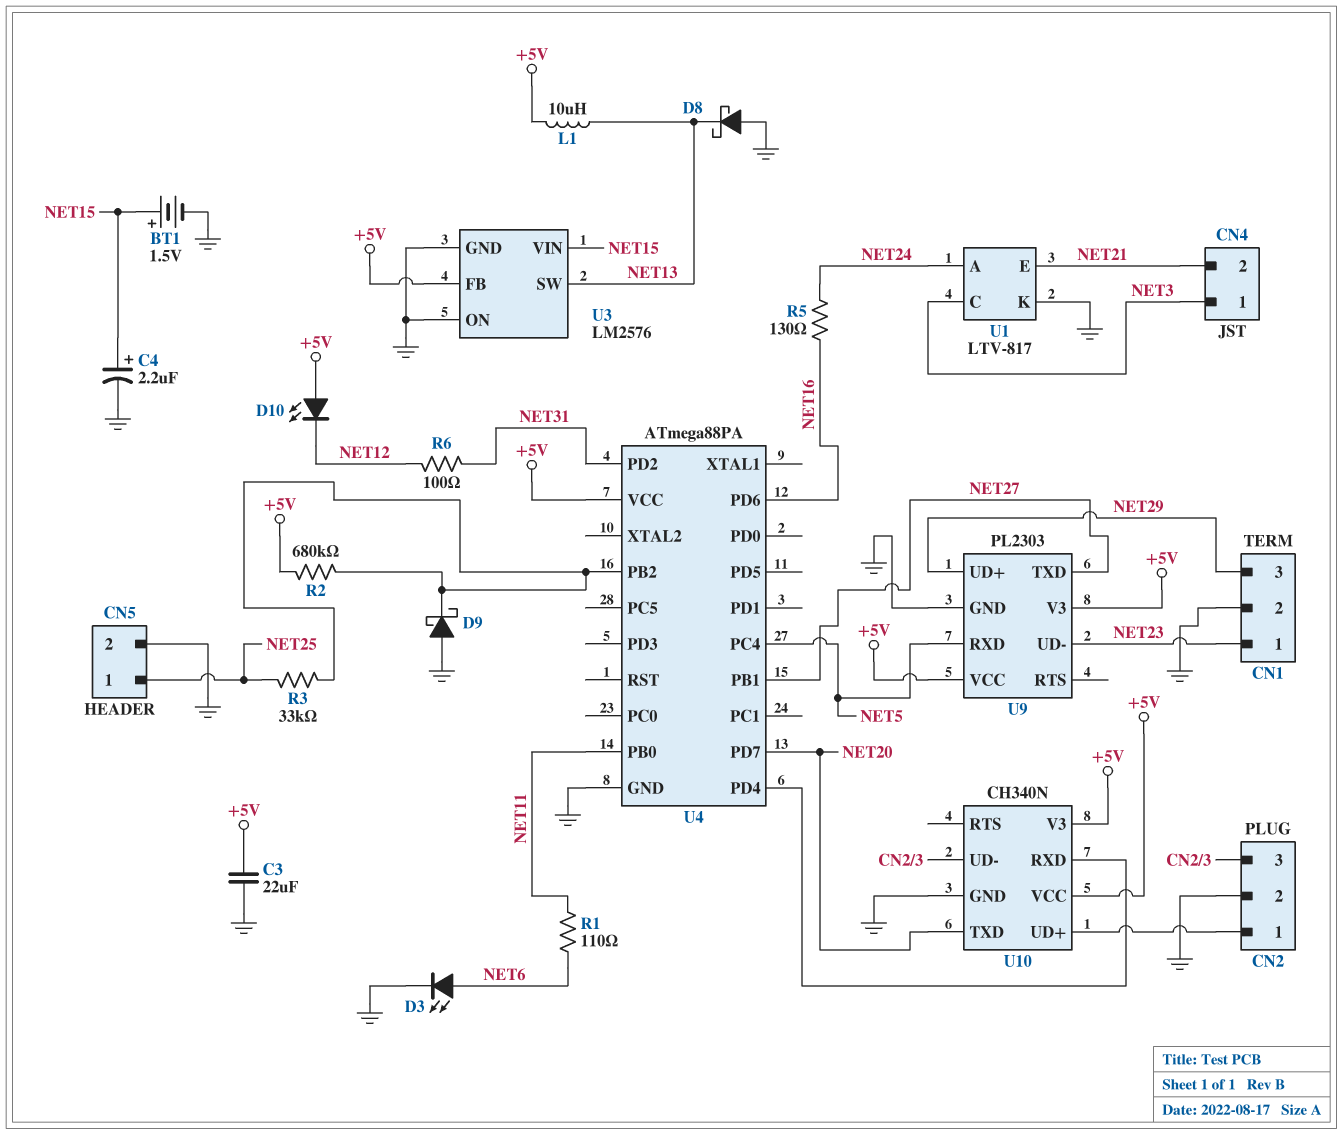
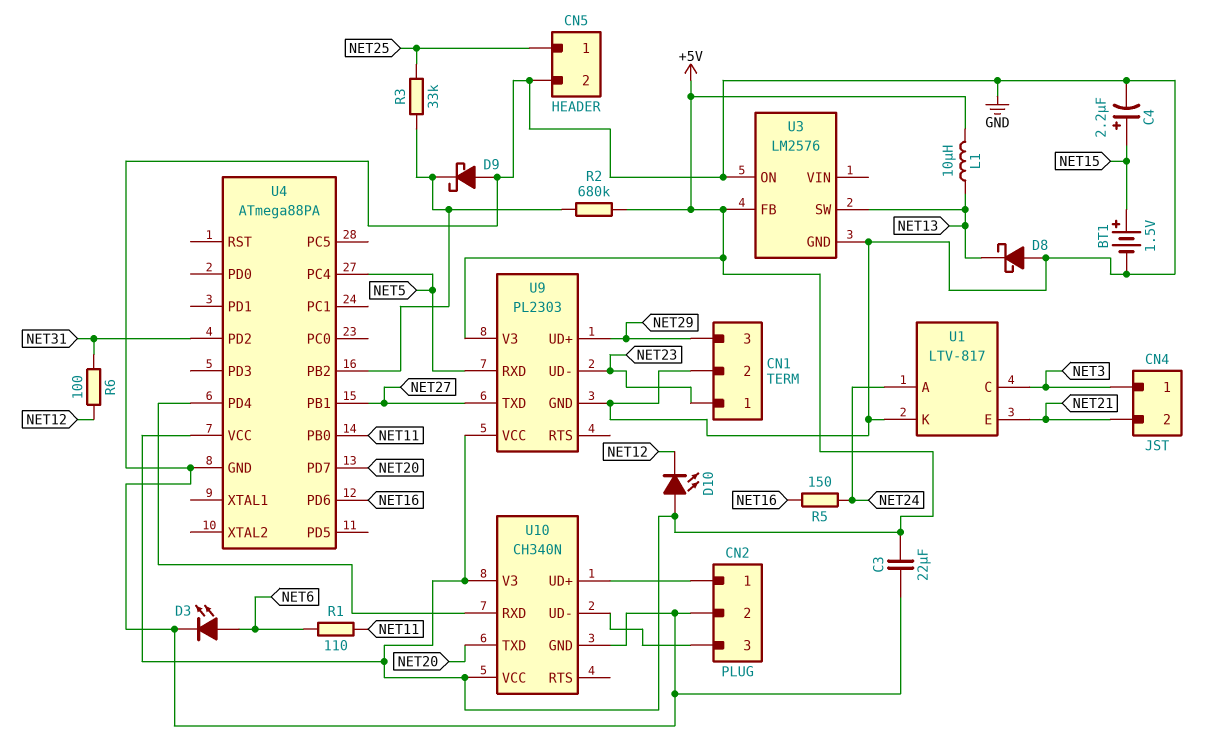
R5: 130 (NET16, NET24) -> 150 (NET16, NET24)
U3 pin VIN: NET15 -> none

